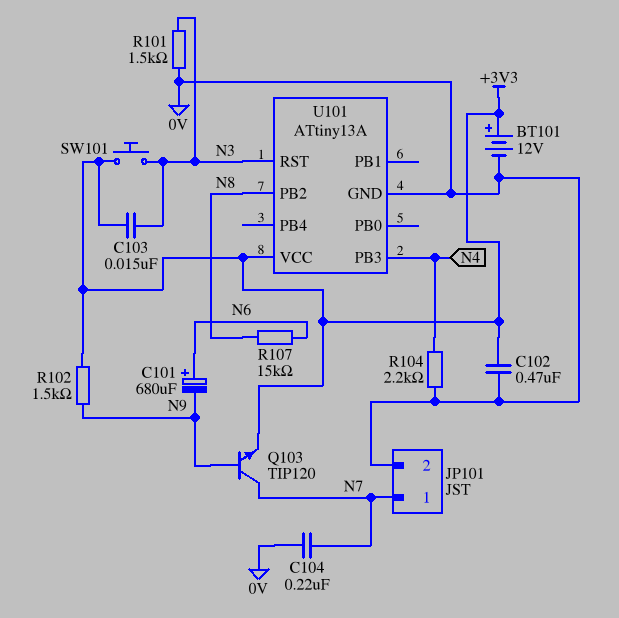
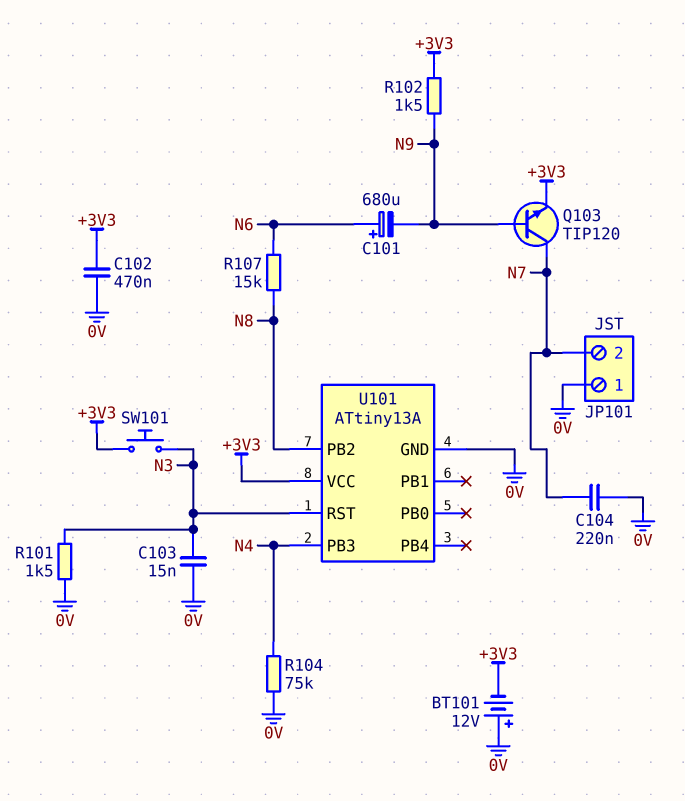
BT101: 12V (plus +3V3, minus 0V) -> 12V (plus 0V, minus +3V3)
C103: 15nF (+3V3, N3) -> 15nF (0V, N3)
JP101 pin 1: N7 -> 0V
JP101 pin 2: 0V -> N7
R104: 2.2k (0V, N4) -> 75k (0V, N4)

